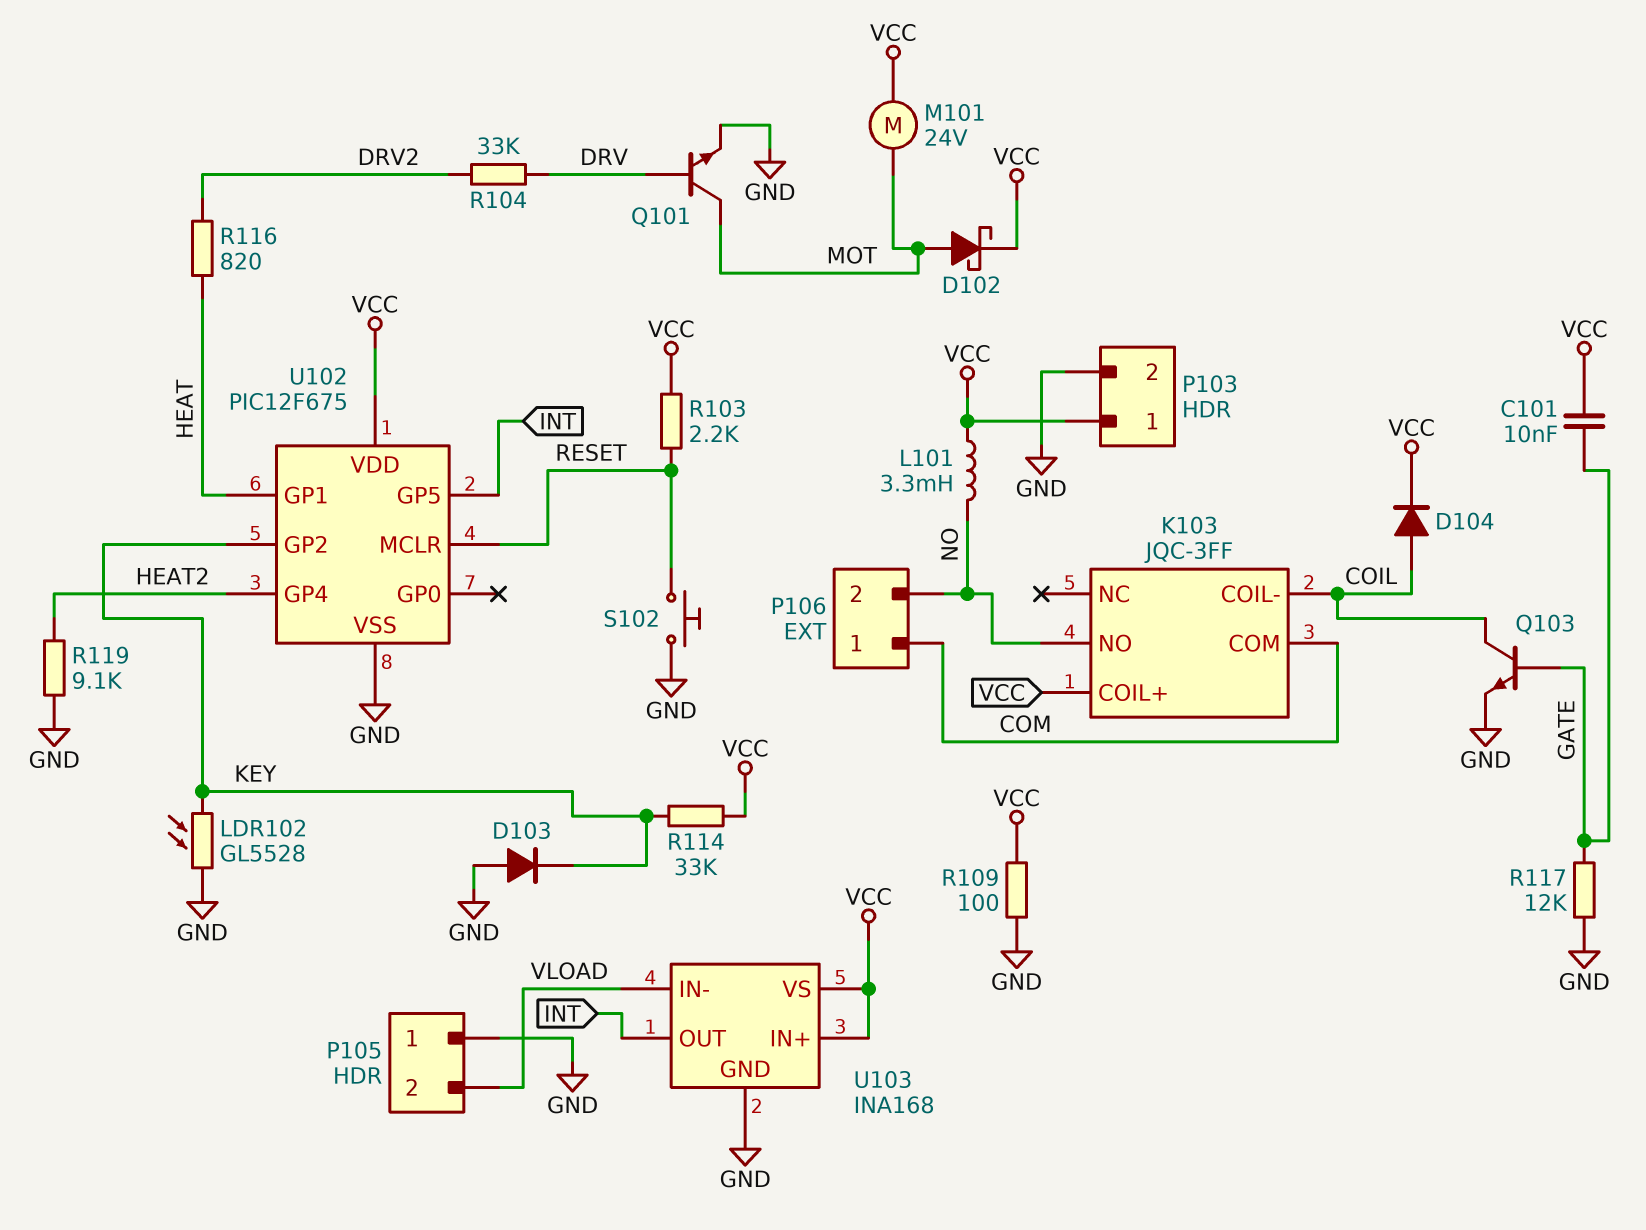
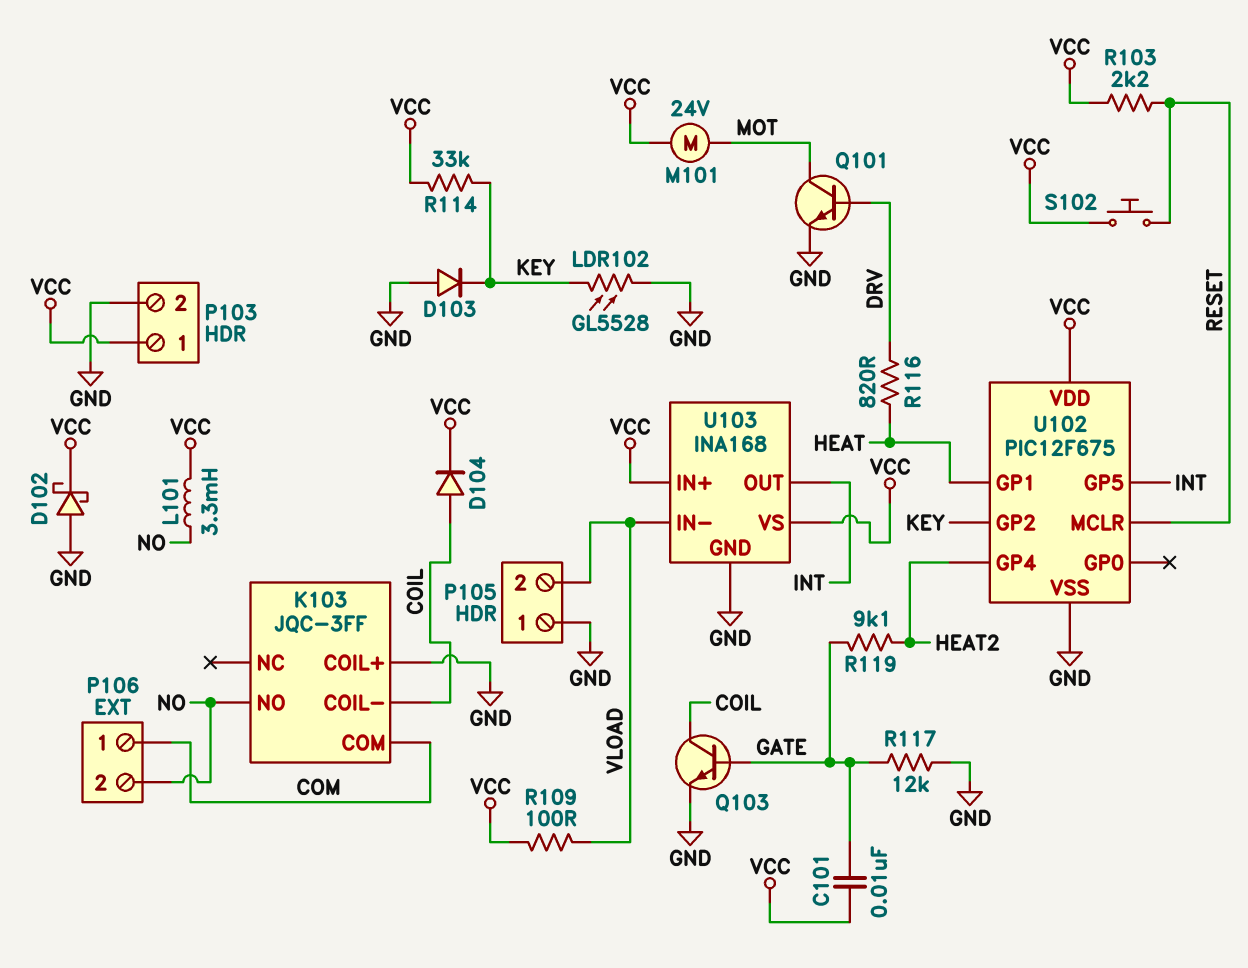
D102: schottky (A MOT, K VCC) -> schottky (A GND, K VCC)
K103 pin COIL+: VCC -> GND
R104: 33k (DRV, DRV2) -> none
R109: 100 (GND, VCC) -> 100 (VCC, VLOAD)
R116: 820 (DRV2, HEAT) -> 820 (DRV, HEAT)
R119: 9.1k (GND, HEAT2) -> 9.1k (GATE, HEAT2)
S102: button (GND, RESET) -> button (RESET, VCC)

